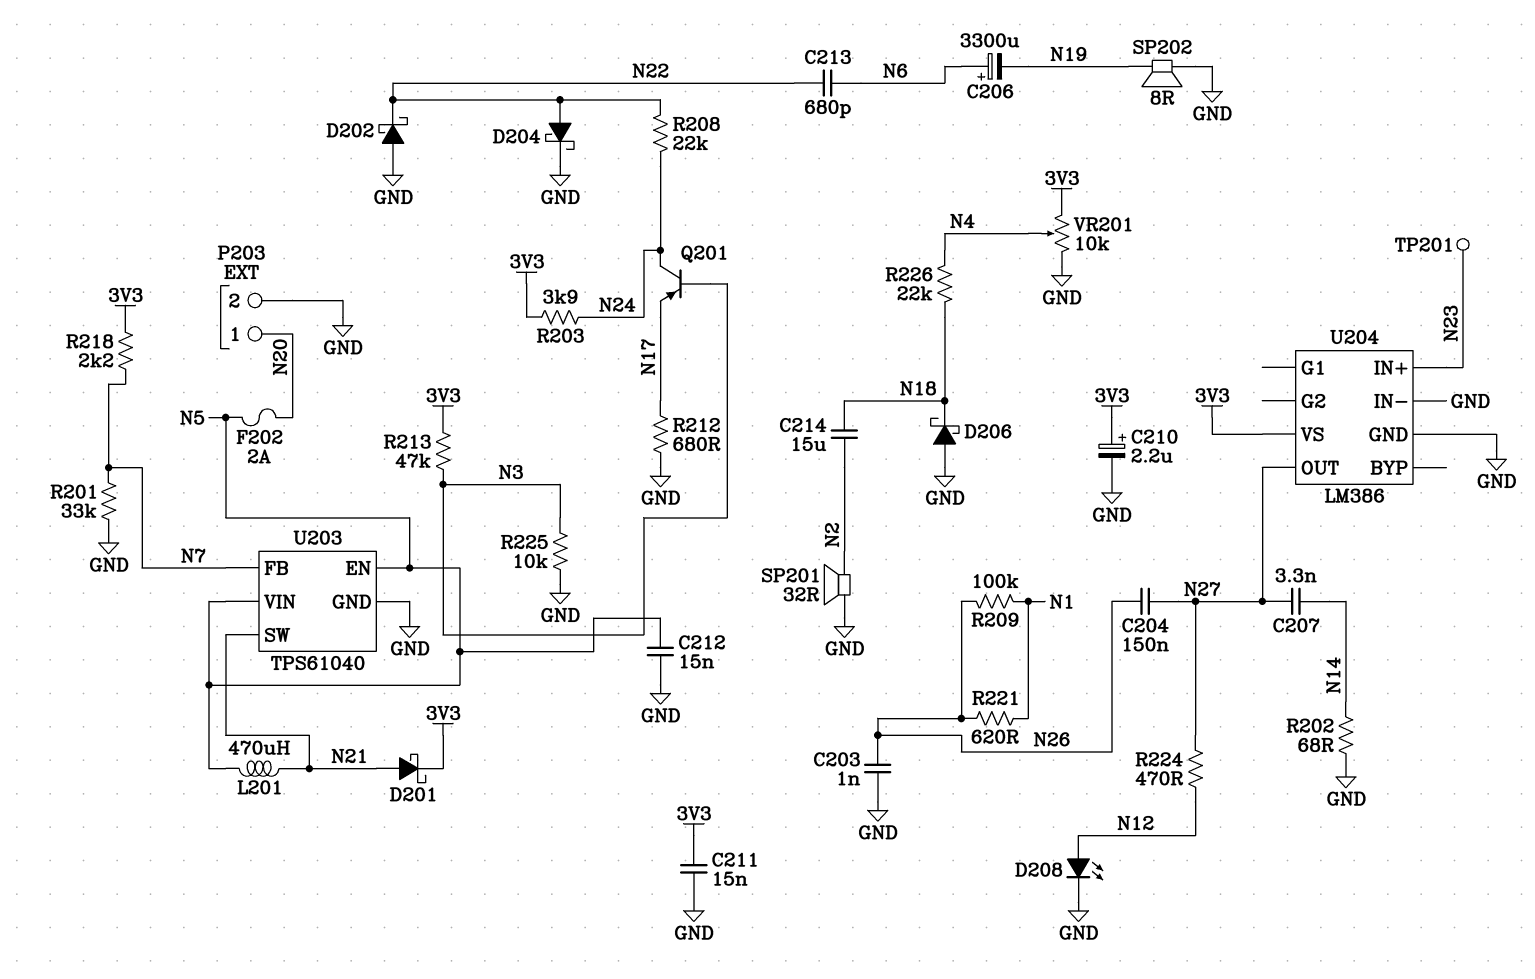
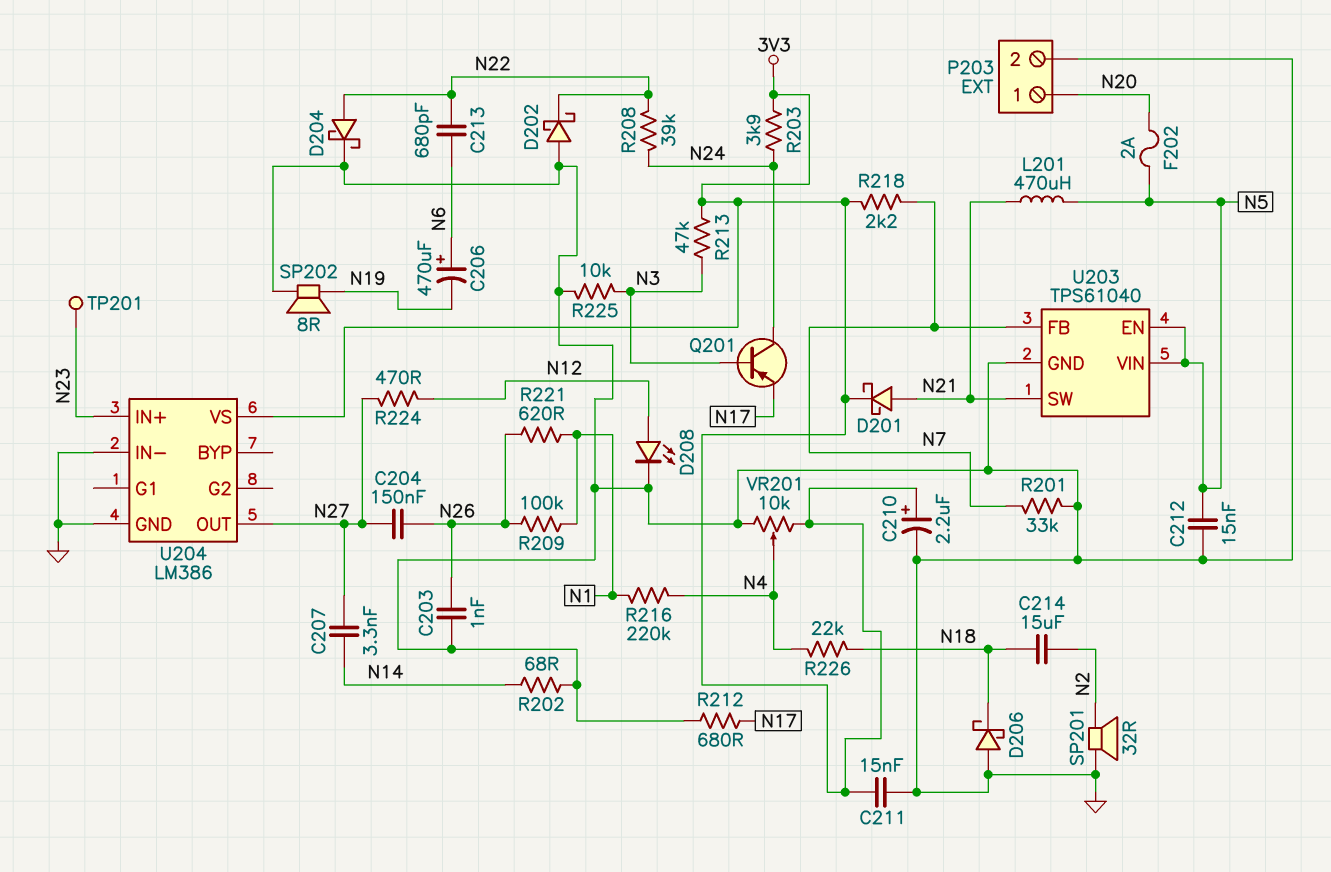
C206: 3300uF (plus N6, minus N19) -> 470uF (plus N6, minus N19)
R208: 22k (N22, N24) -> 39k (N22, N24)
R216: none -> 220k (N1, N4)

